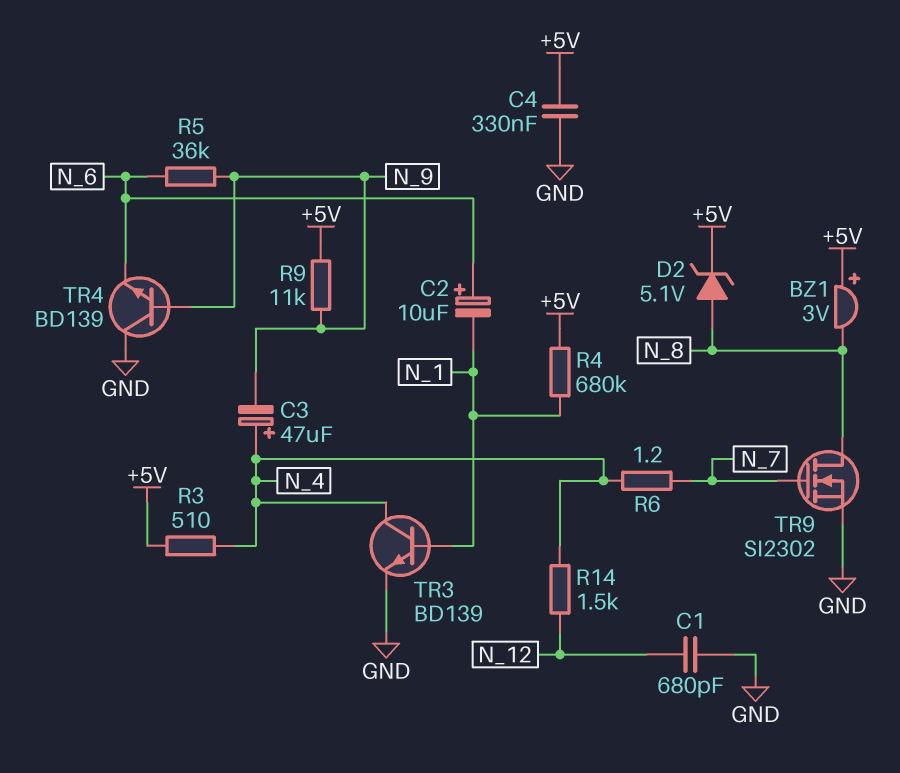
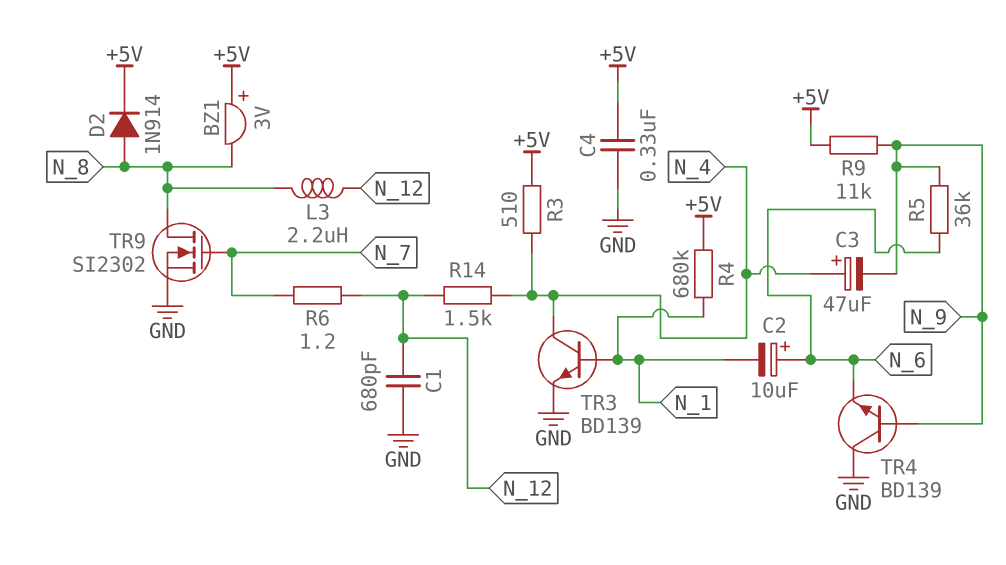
D2: zener 5.1V (A N_8, K +5V) -> diode 1N914 (A N_8, K +5V)
L3: none -> 2.2uH (N_8, N_12)
R6: 1.2 (N_4, N_7) -> 1.2 (N_7, N_12)

